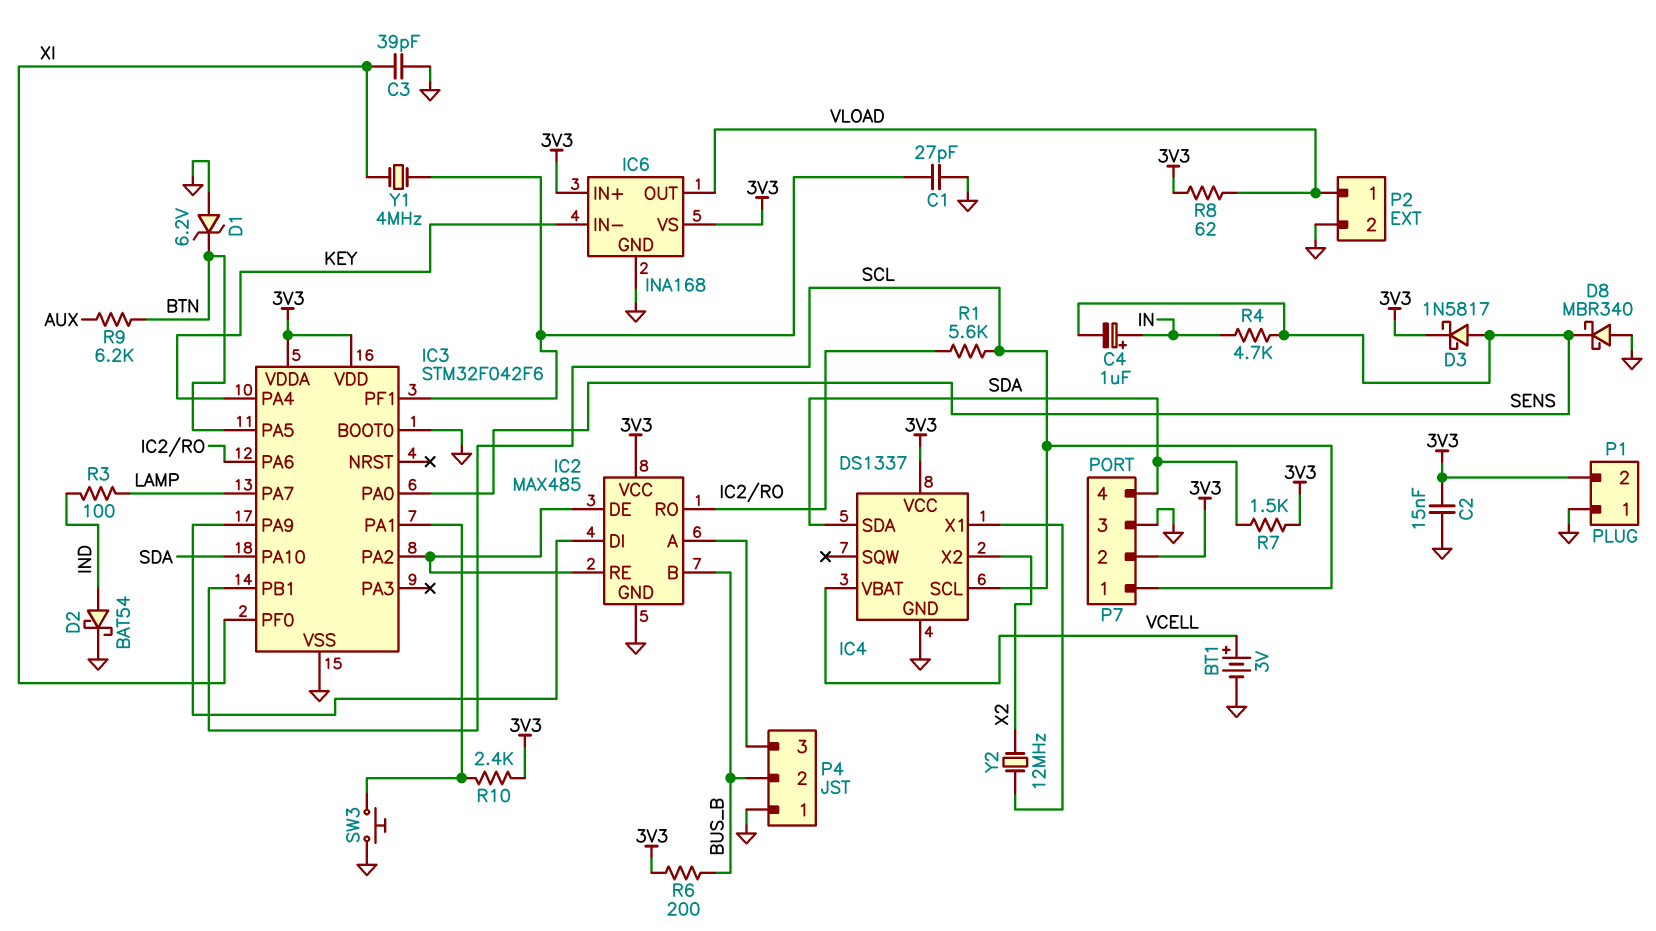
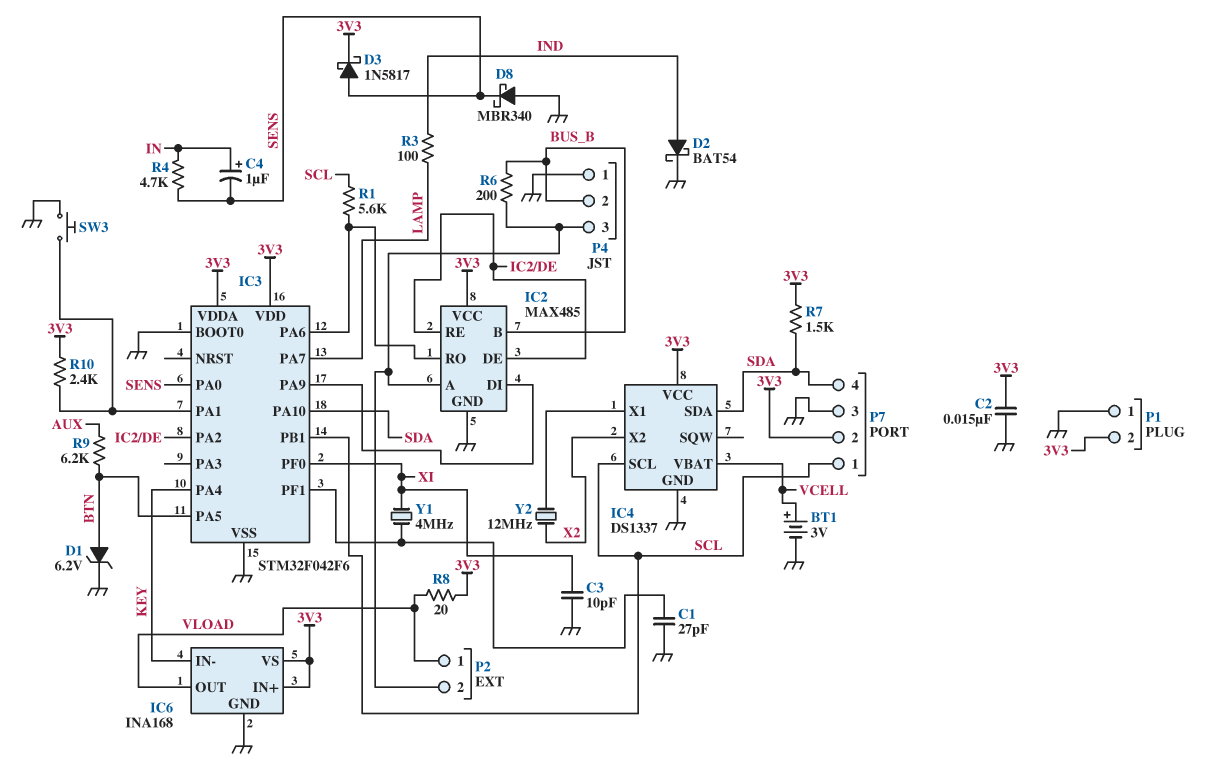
C3: 39pF (GND, XI) -> 10pF (GND, XI)
D1: zener 6.2V (A GND, K BTN) -> zener 6.2V (A BTN, K GND)
P2 pin 2: GND -> IC2/A
R6: 200 (3V3, BUS_B) -> 200 (BUS_B, IC2/A)
R8: 62 (3V3, VLOAD) -> 20 (3V3, VLOAD)

